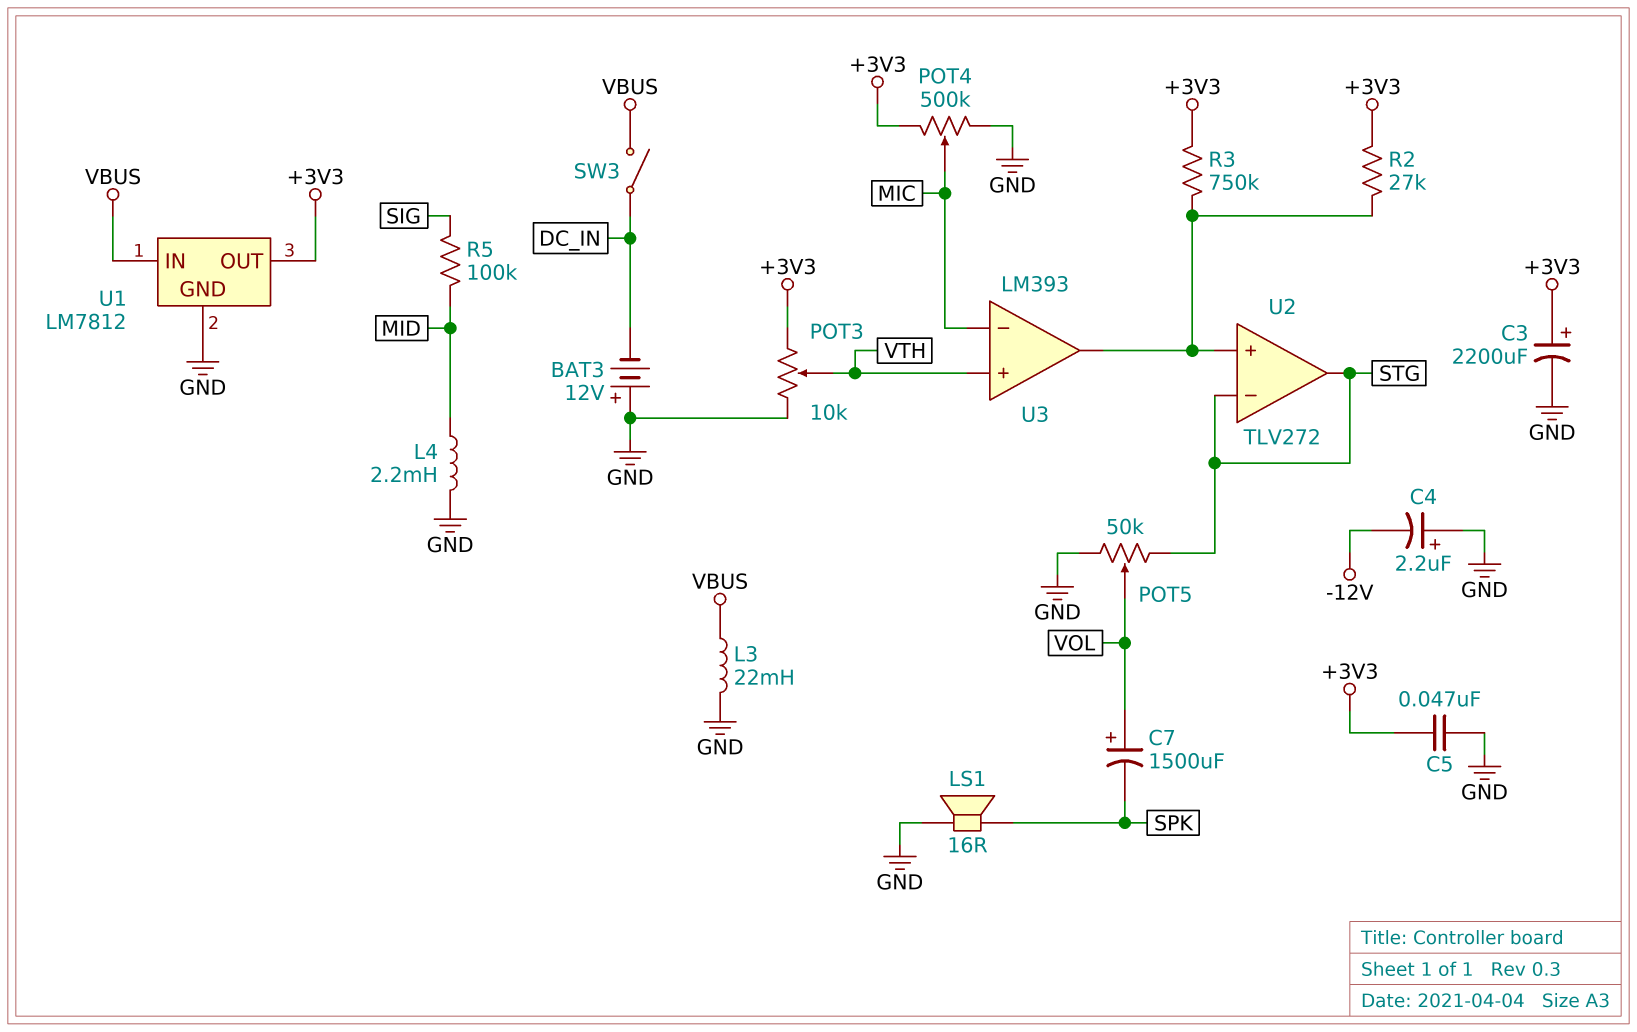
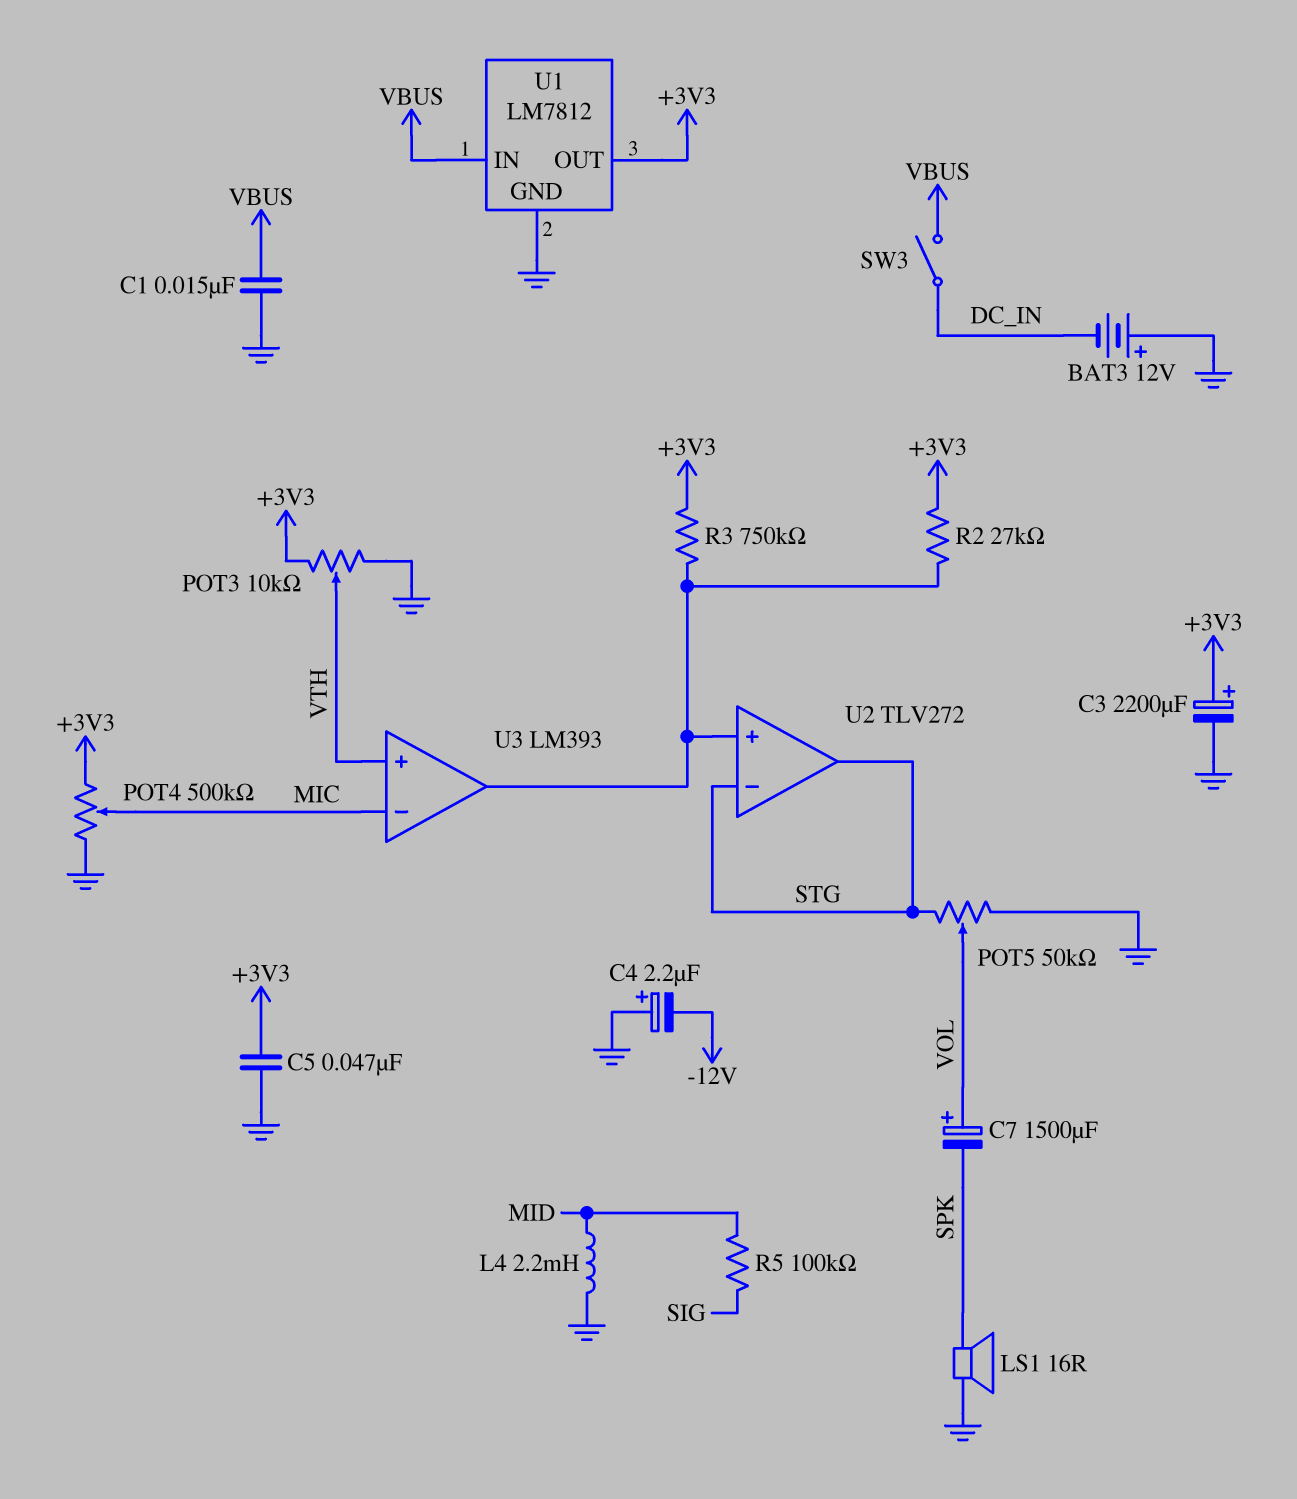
C1: none -> 15nF (GND, VBUS)
L3: 22mH (GND, VBUS) -> none

